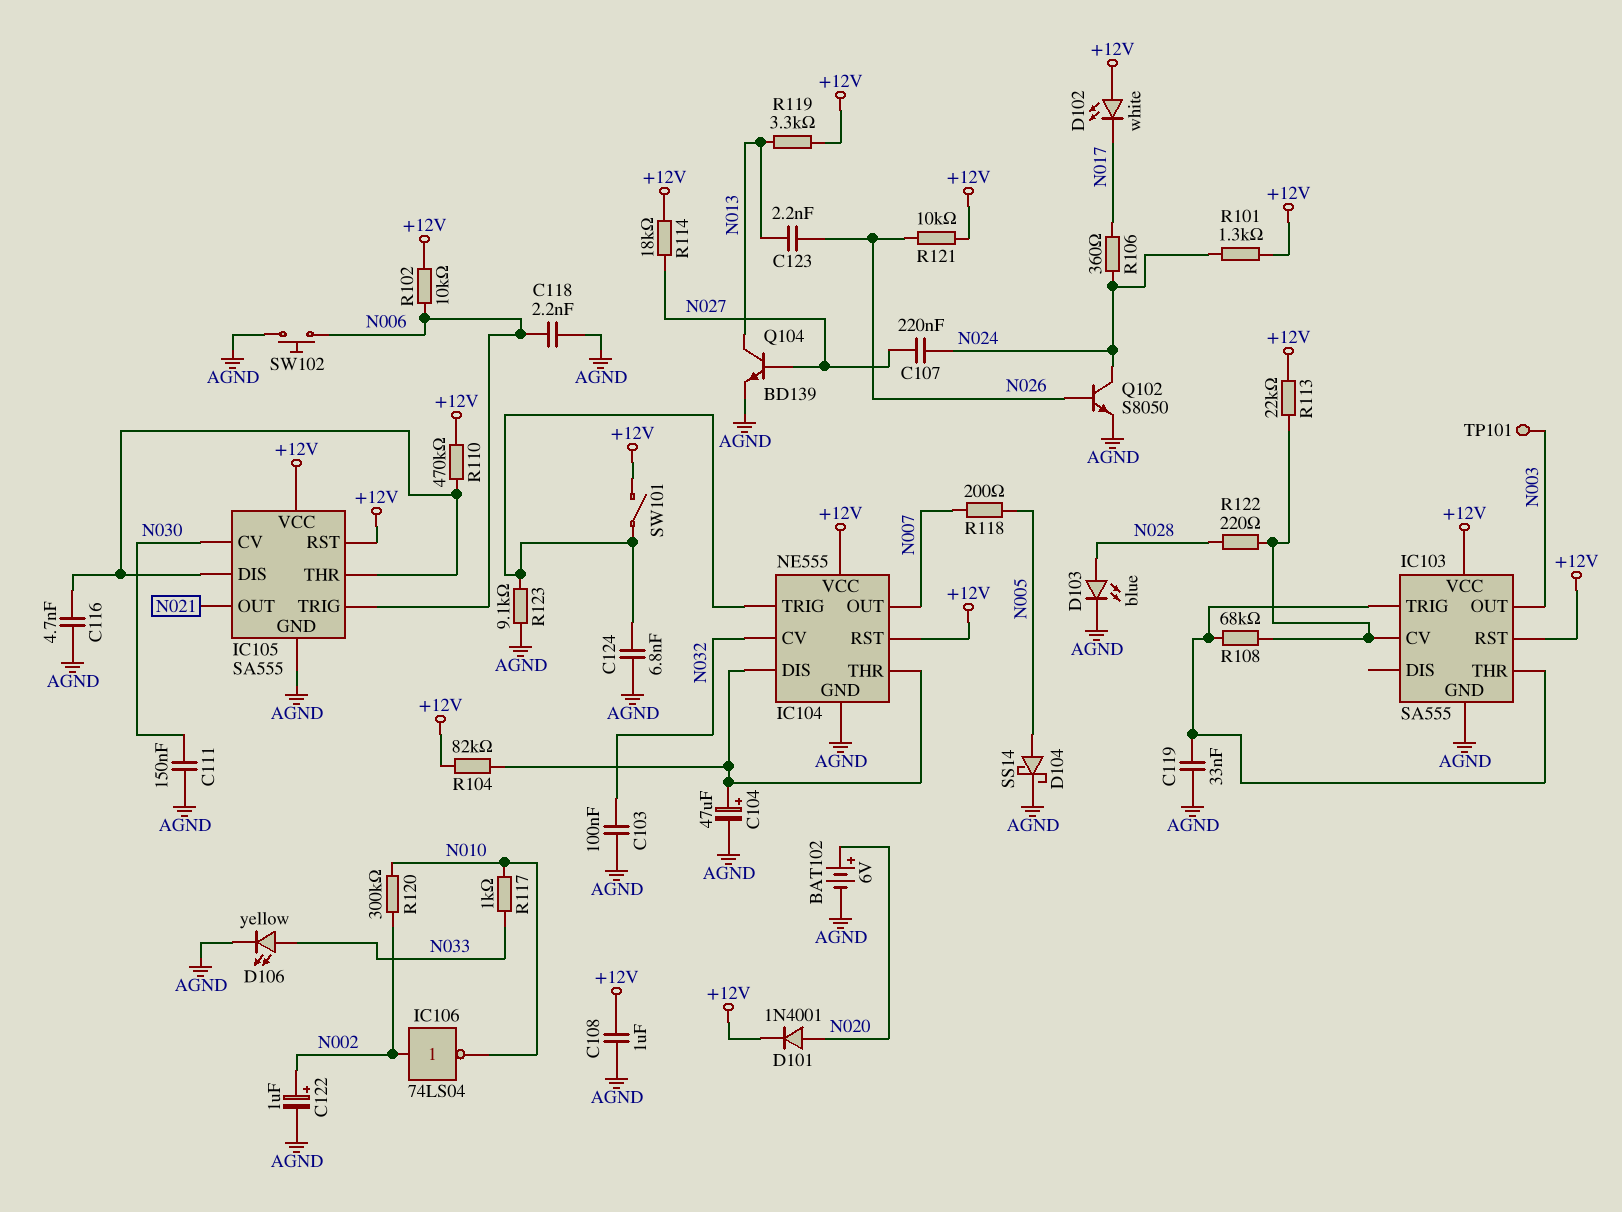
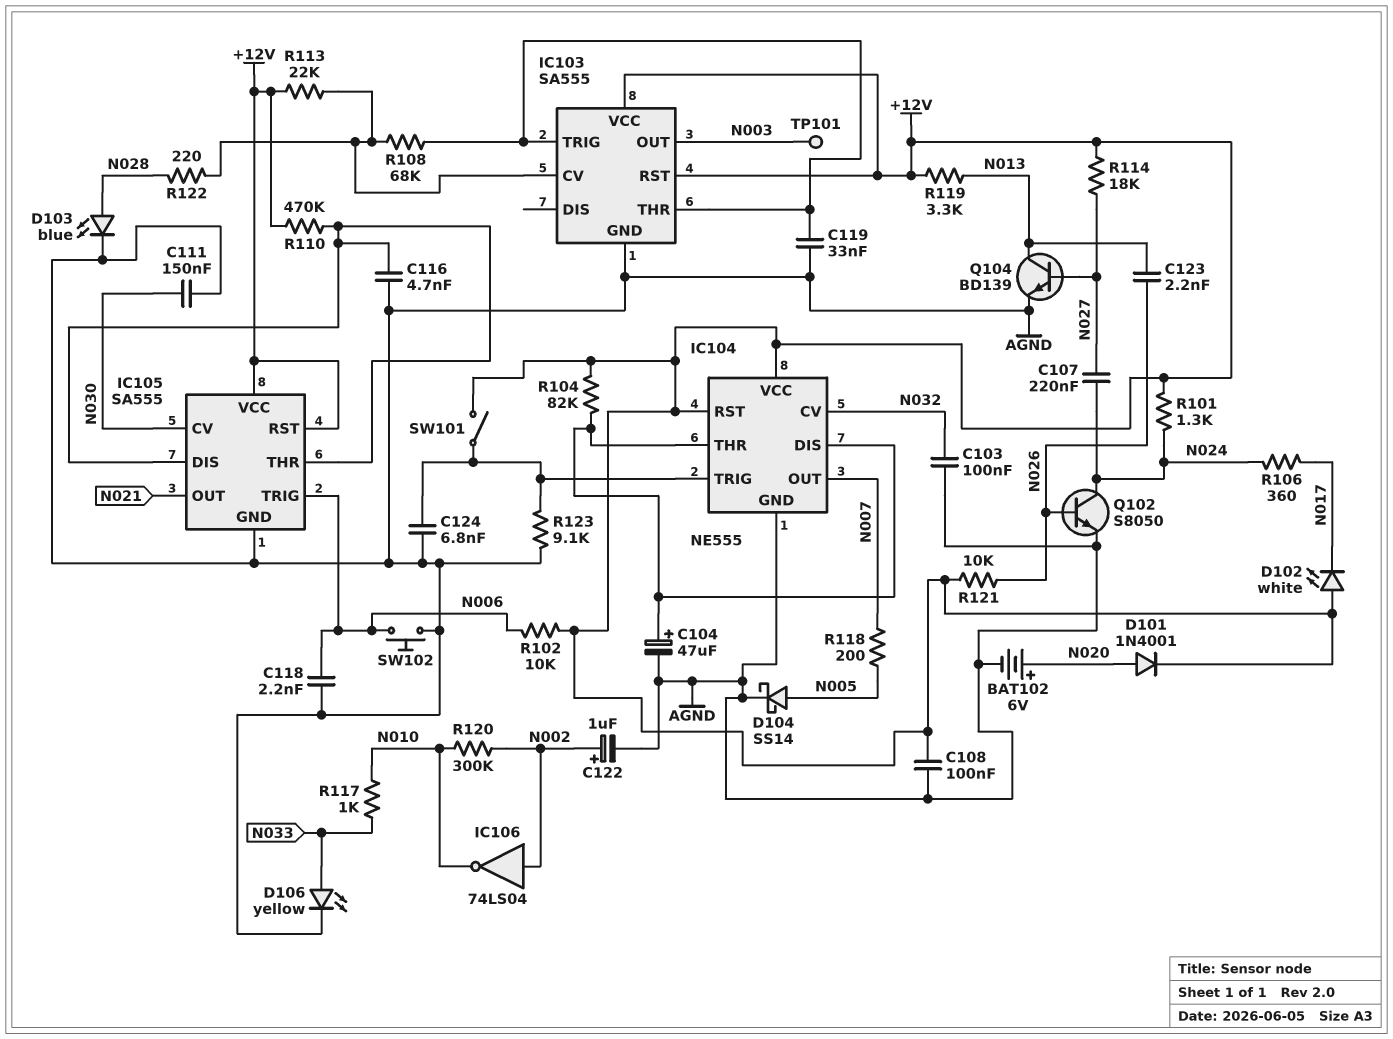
C108: 1uF (+12V, AGND) -> 100nF (+12V, AGND)

